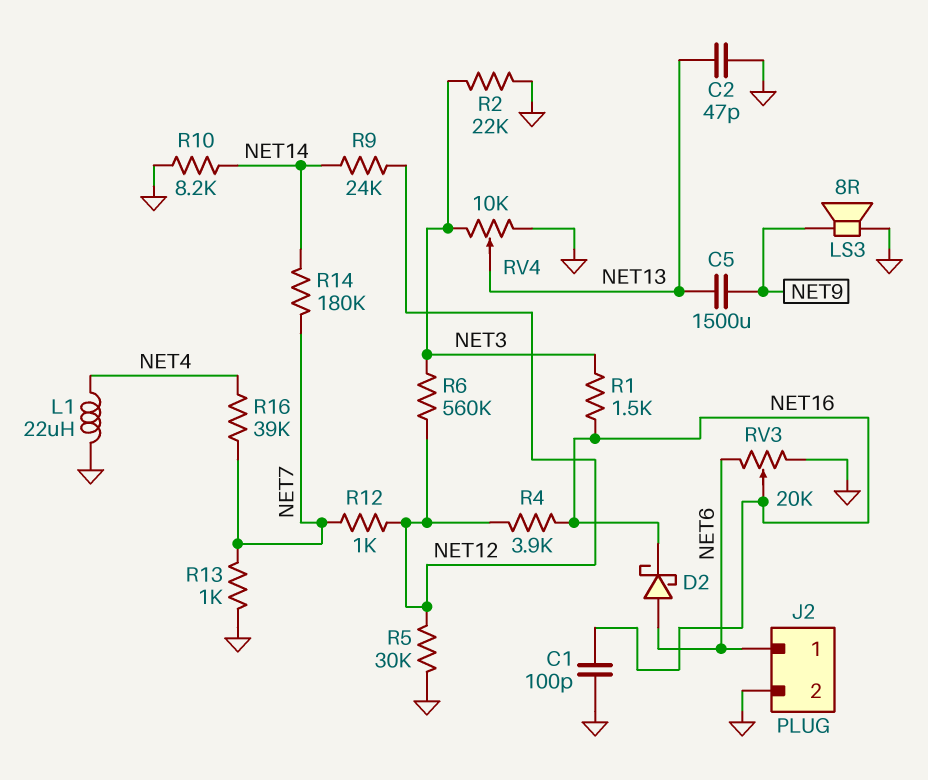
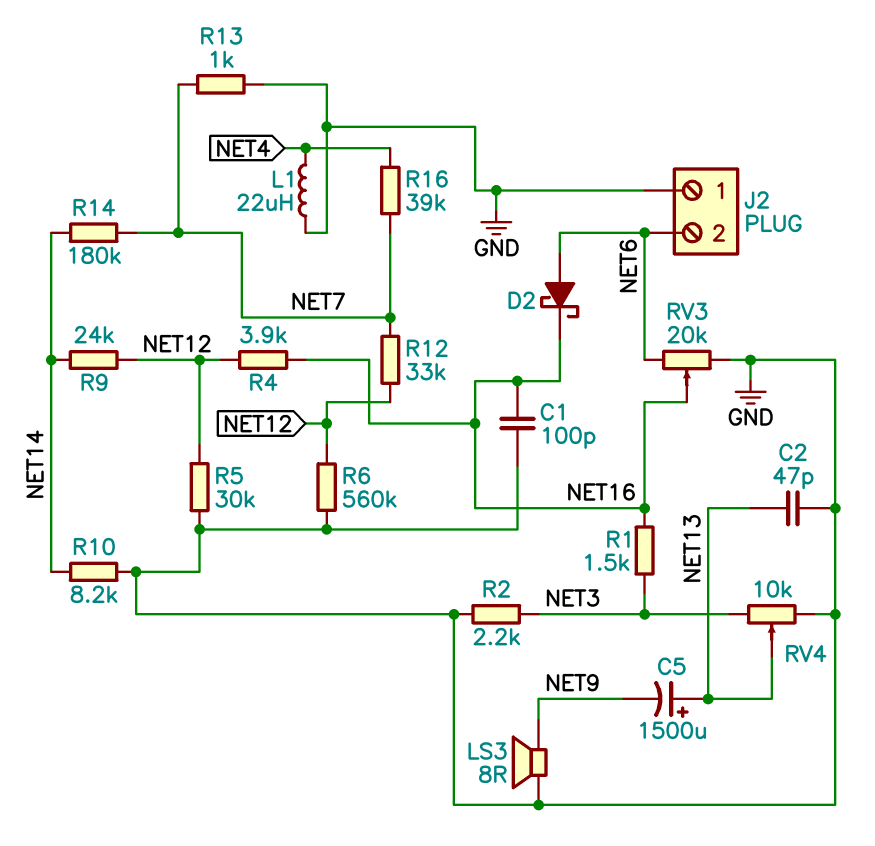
C5: 1500uF (NET9, NET13) -> 1500uF (plus NET13, minus NET9)
J2 pin 1: NET6 -> GND
J2 pin 2: GND -> NET6
R2: 22k (GND, NET3) -> 2.2k (GND, NET3)
R6: 560k (NET3, NET12) -> 560k (GND, NET12)
R12: 1k (NET7, NET12) -> 33k (NET7, NET12)

